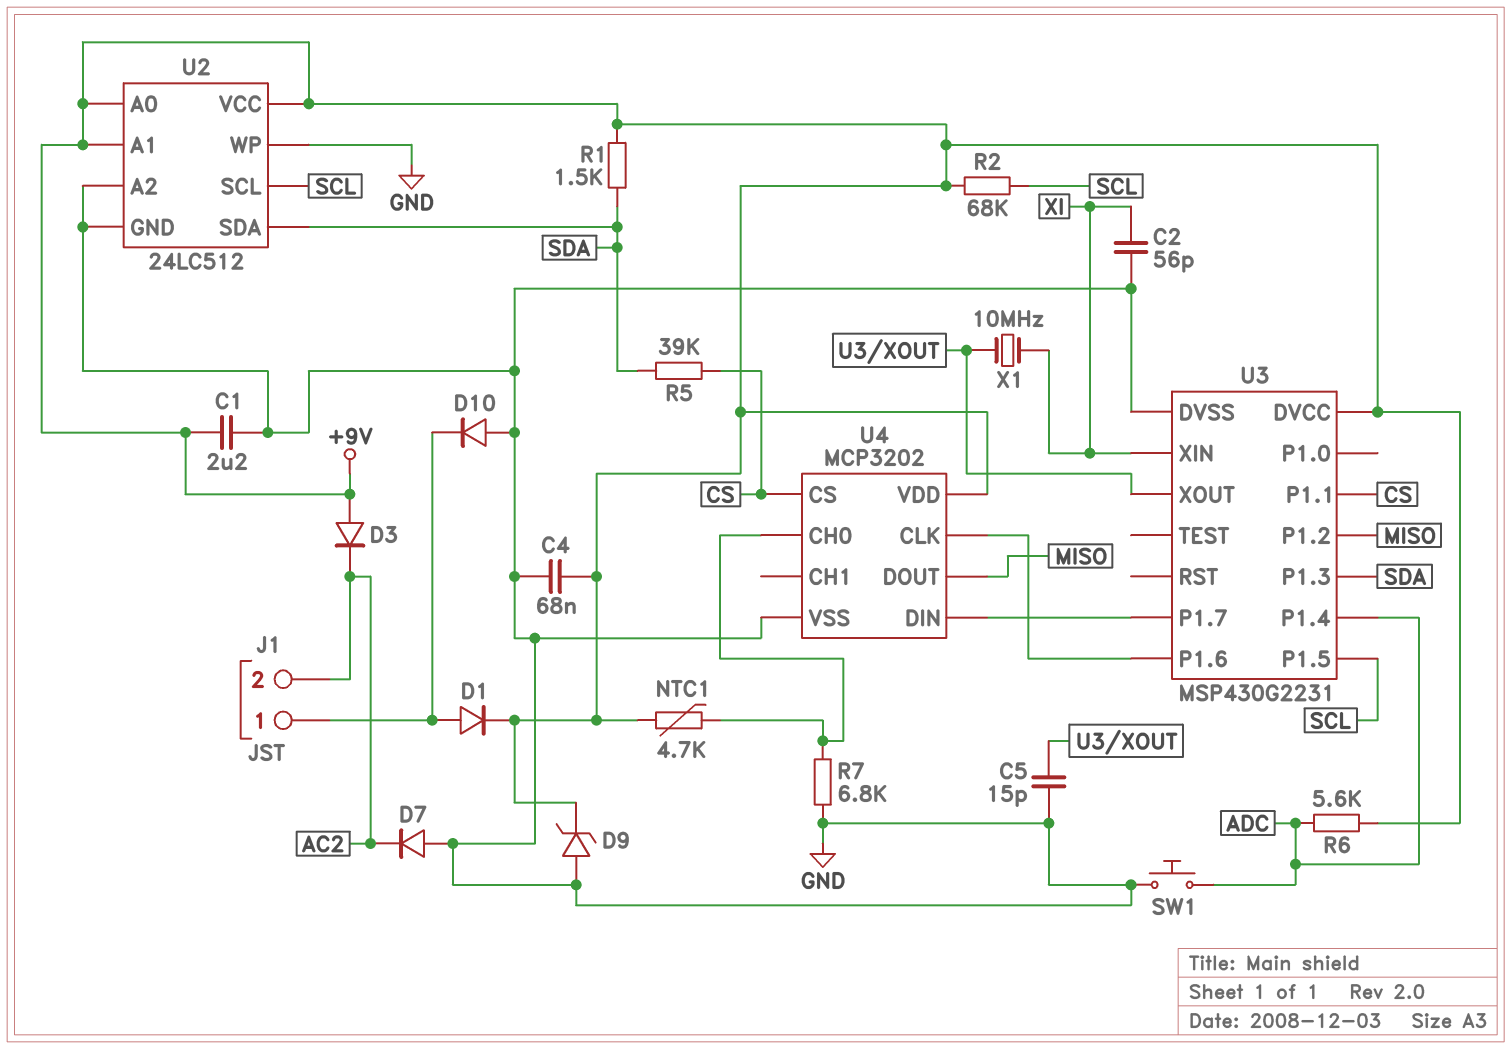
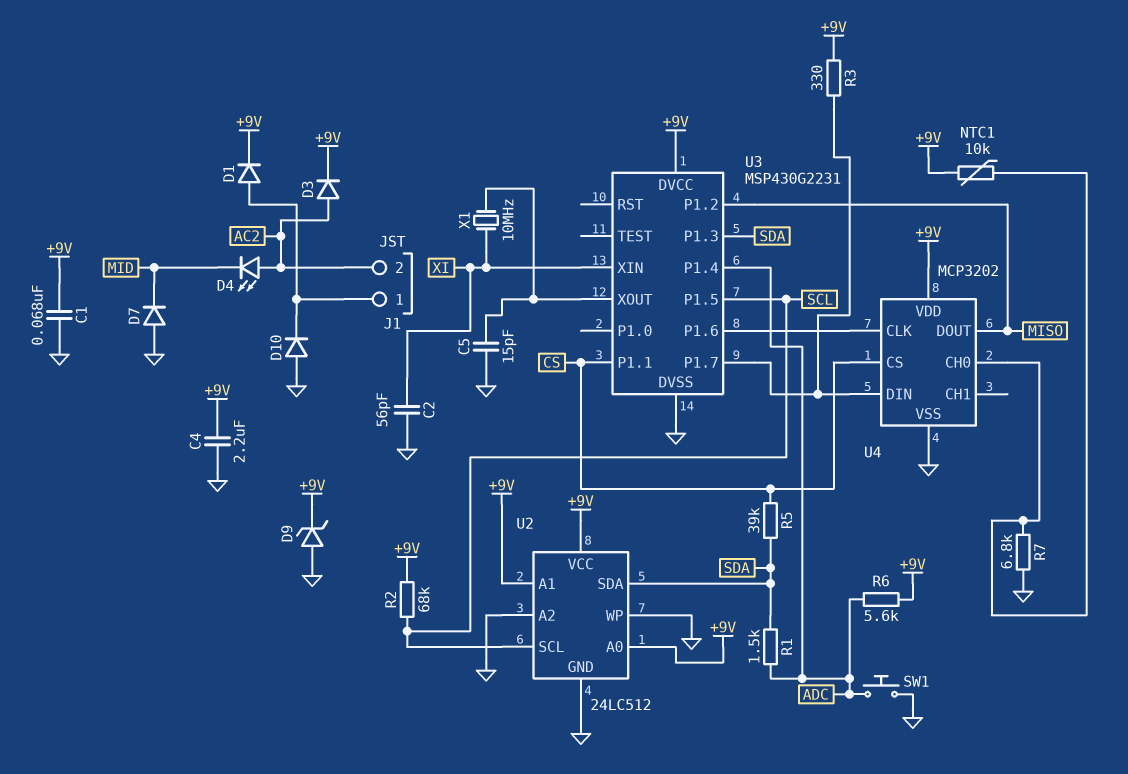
C1: 2.2uF (+9V, GND) -> 68nF (+9V, GND)
C4: 68nF (+9V, GND) -> 2.2uF (+9V, GND)
D3: diode (A +9V, K AC2) -> diode (A AC2, K +9V)
D4: none -> LED (A AC2, K MID)
D7: diode (A GND, K AC2) -> diode (A GND, K MID)
NTC1: 4.7k (+9V, U4/CH0) -> 10k (+9V, U4/CH0)
R1: 1.5k (+9V, SDA) -> 1.5k (ADC, SDA)
R3: none -> 330 (+9V, U3/P1.7)

